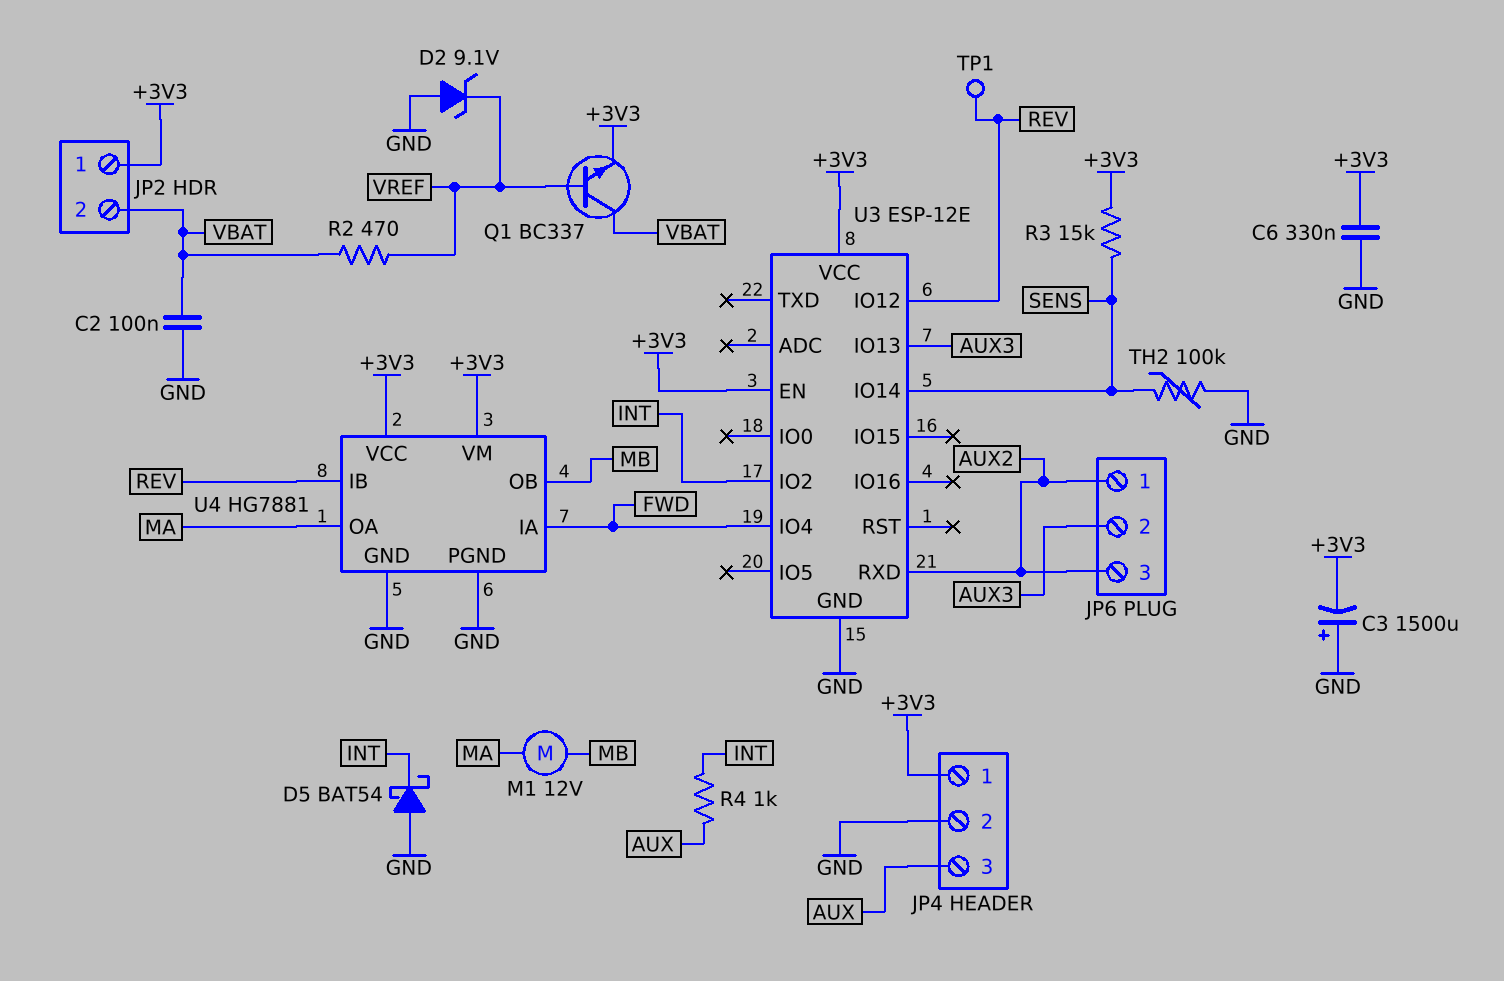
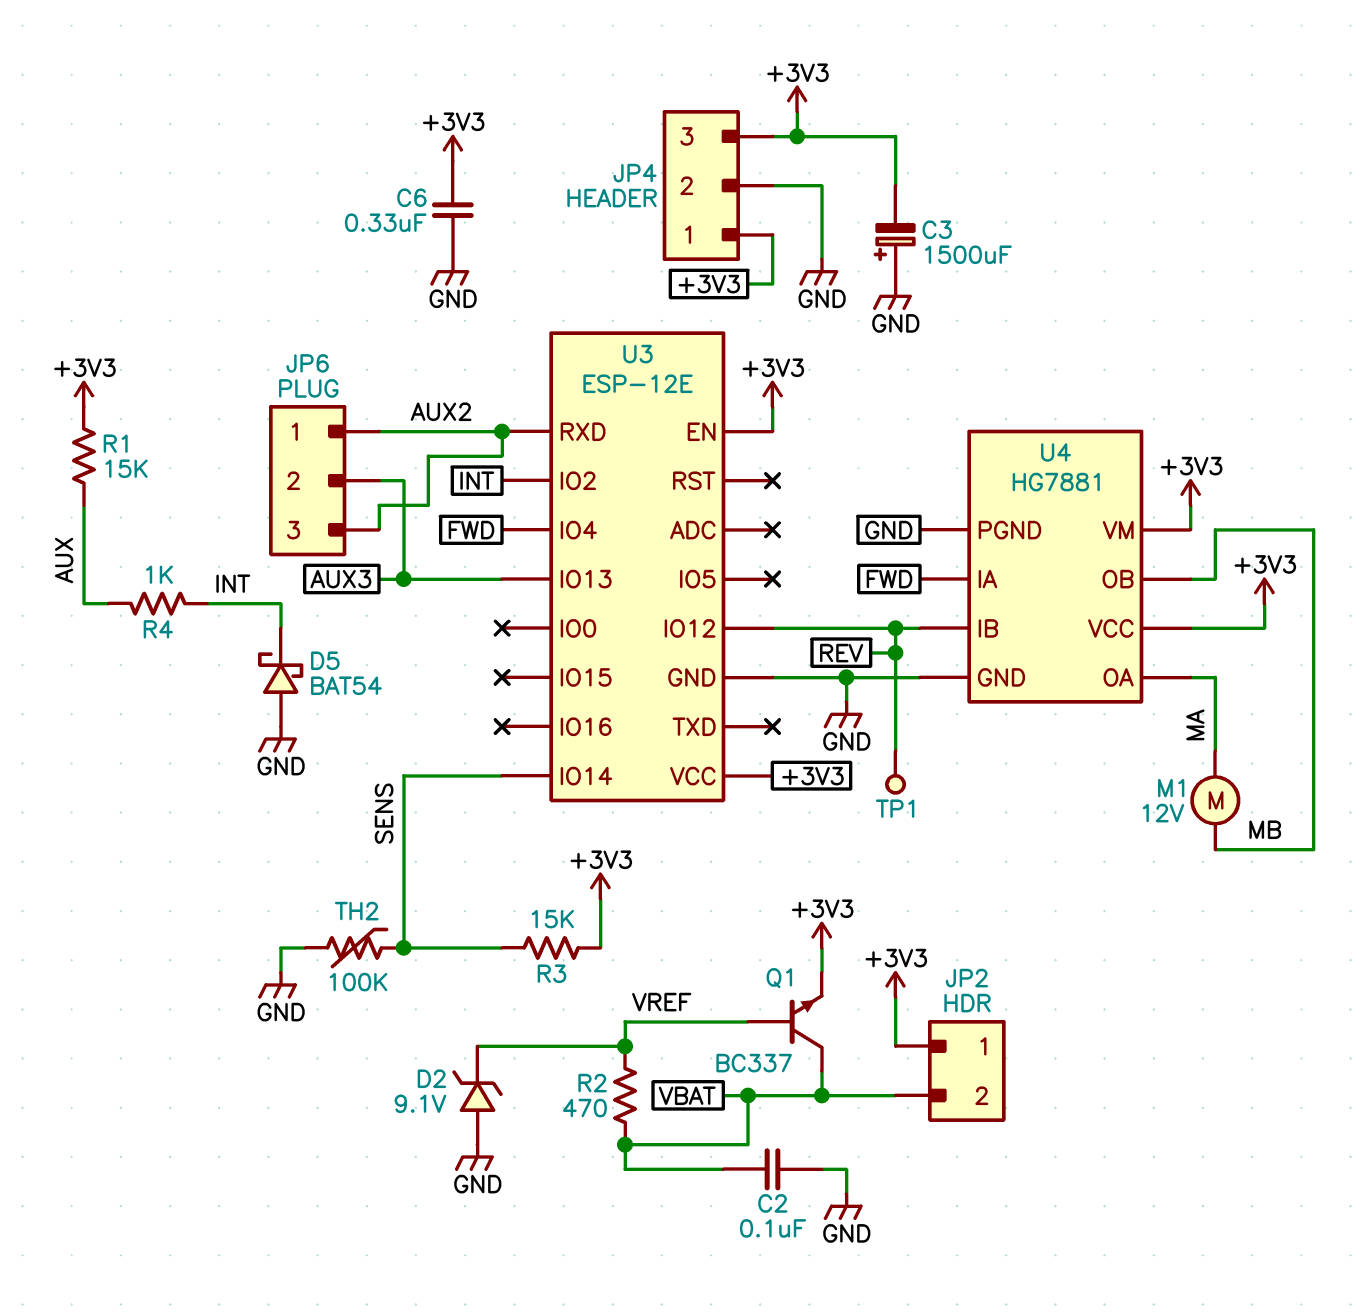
JP4 pin 3: AUX -> +3V3
R1: none -> 15k (+3V3, AUX)

